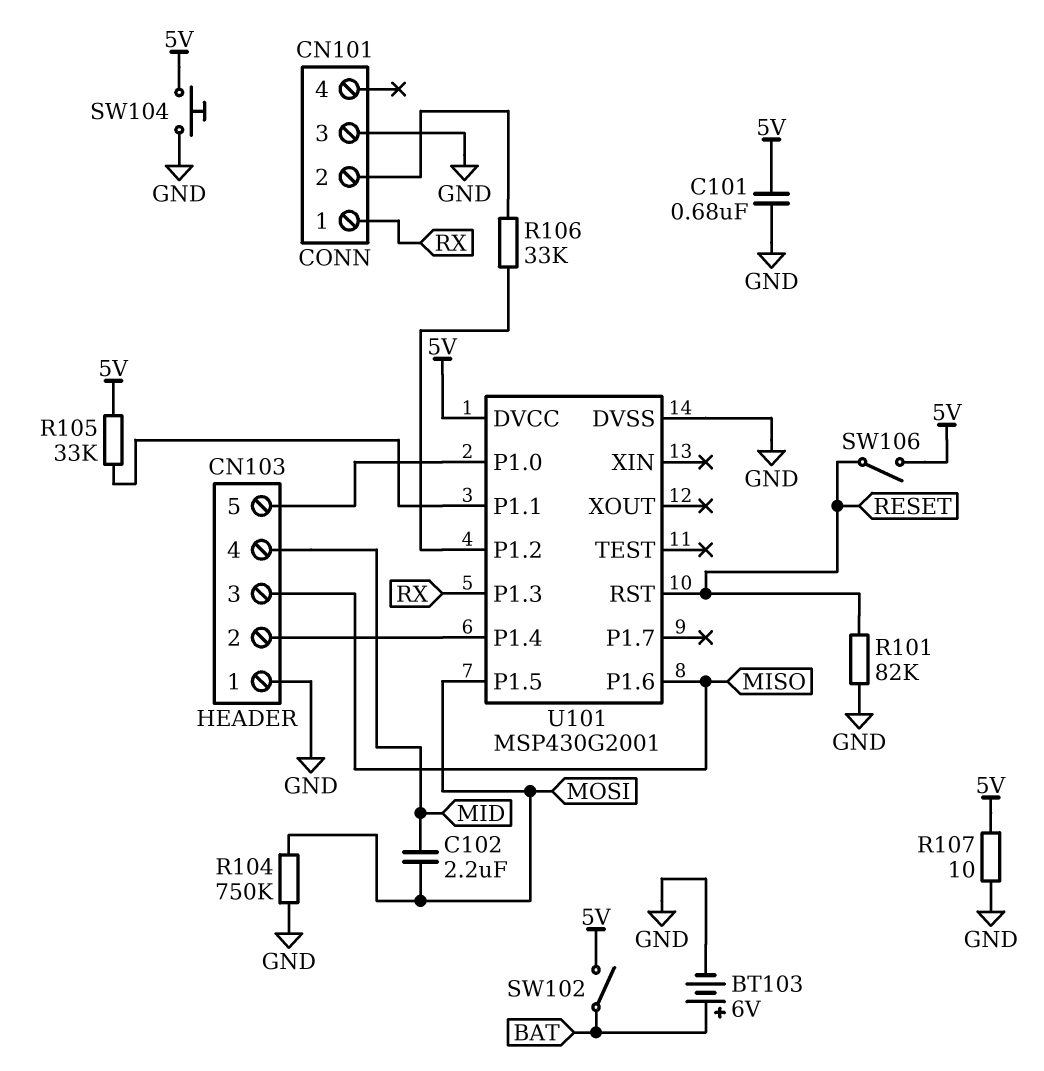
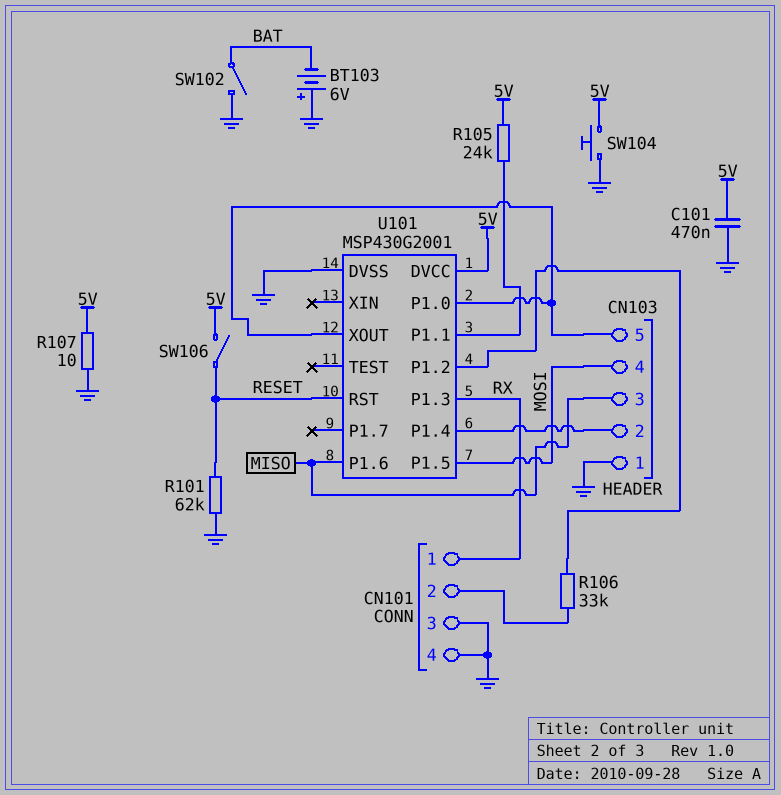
BT103: 6V (plus BAT, minus GND) -> 6V (plus GND, minus BAT)
C101: 680nF (5V, GND) -> 470nF (5V, GND)
C102: 2.2uF (MID, MOSI) -> none
CN101 pin 4: none -> GND
CN103 pin 4: MID -> MOSI
R101: 82k (GND, RESET) -> 62k (GND, RESET)
R104: 750k (GND, MOSI) -> none
R105: 33k (5V, U101/P1.1) -> 24k (5V, U101/P1.1)
SW102: switch (5V, BAT) -> switch (BAT, GND)
U101 pin XOUT: none -> CN103/5

